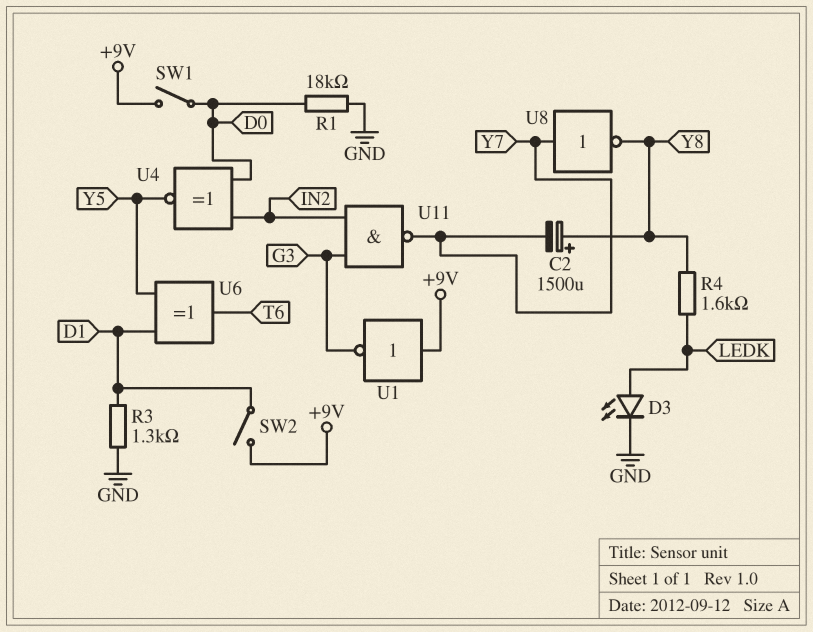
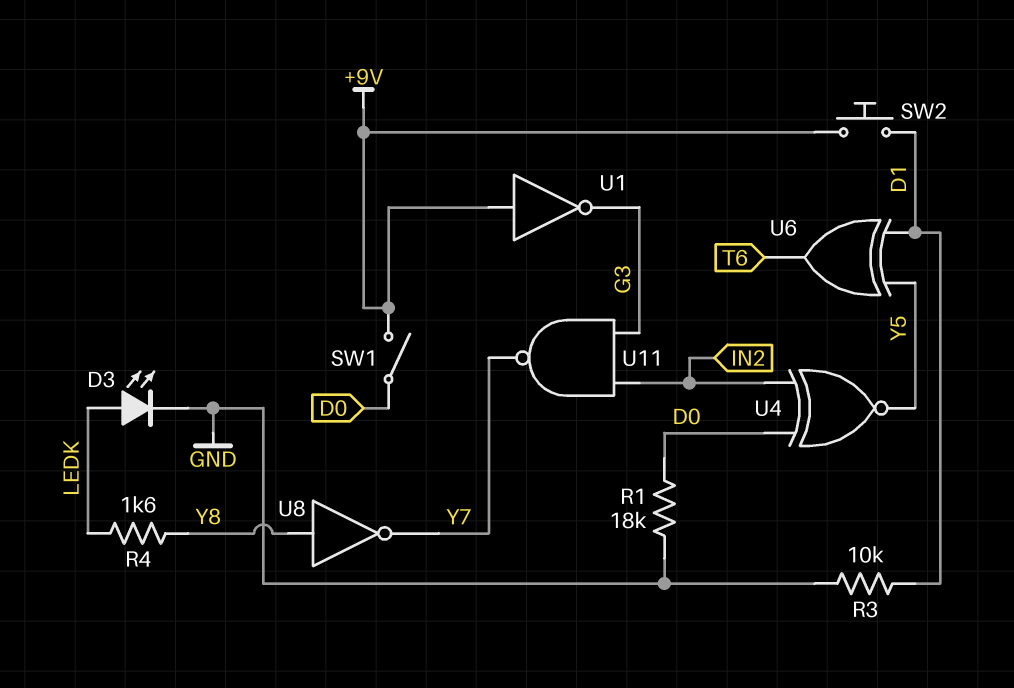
C2: 1500uF (plus Y8, minus Y7) -> none
R3: 1.3k (D1, GND) -> 10k (D1, GND)
SW2: switch (+9V, D1) -> button (+9V, D1)
U8: NOT (in Y7, out Y8) -> NOT (in Y8, out Y7)

